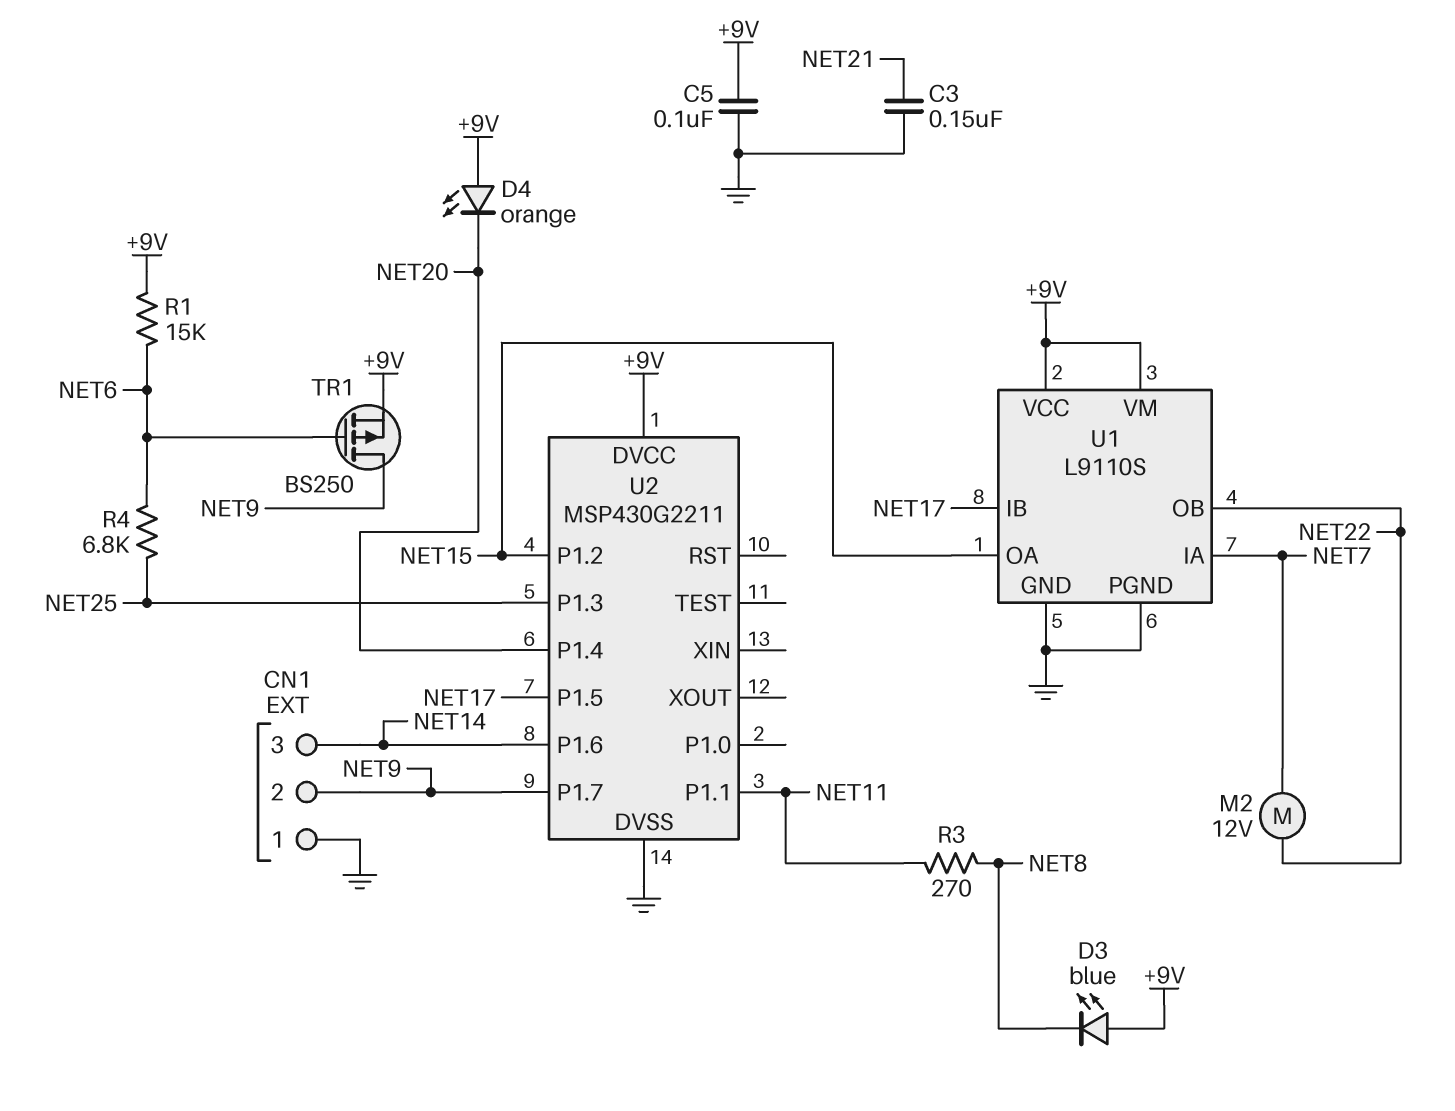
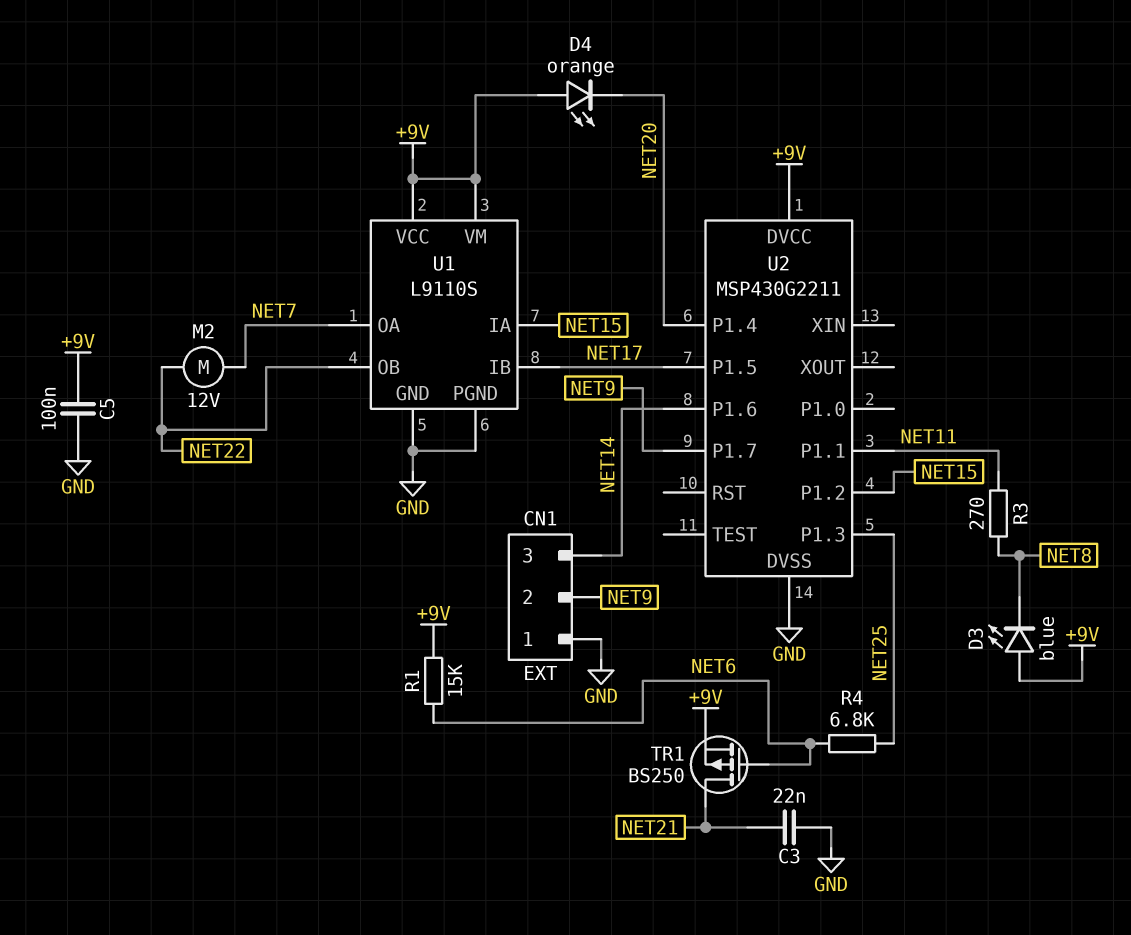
C3: 150nF (GND, NET21) -> 22nF (GND, NET21)
TR1: PMOS BS250 (G NET6, D NET9, S +9V) -> PMOS BS250 (G NET6, D NET21, S +9V)
U1 pin IA: NET7 -> NET15
U1 pin OA: NET15 -> NET7

